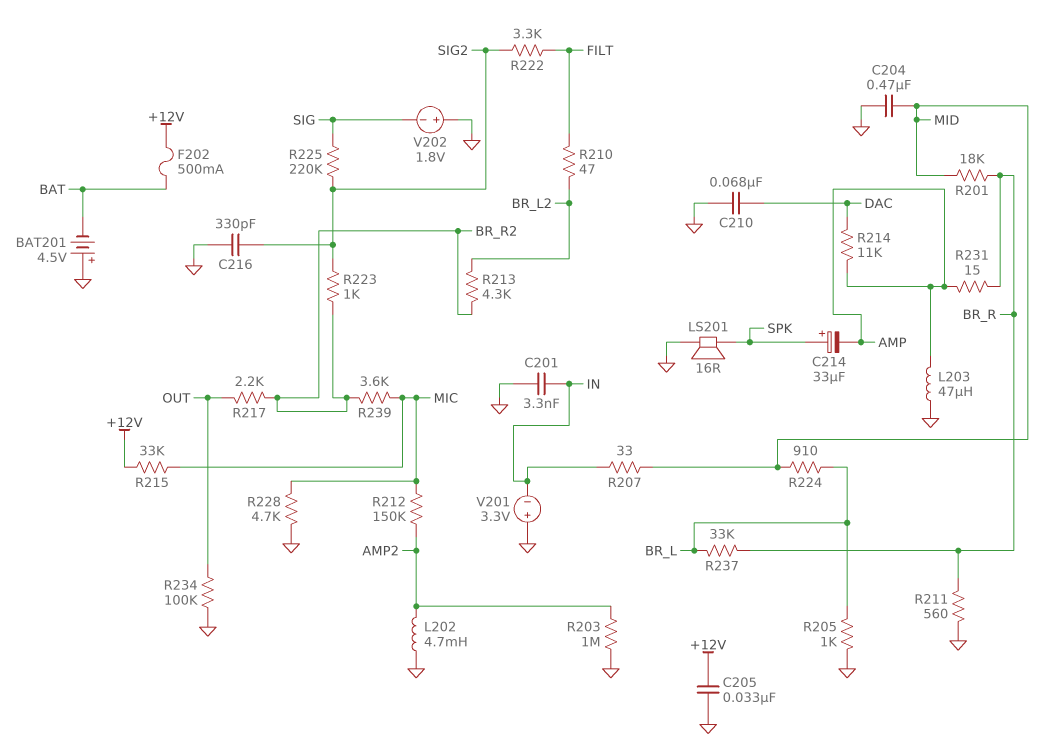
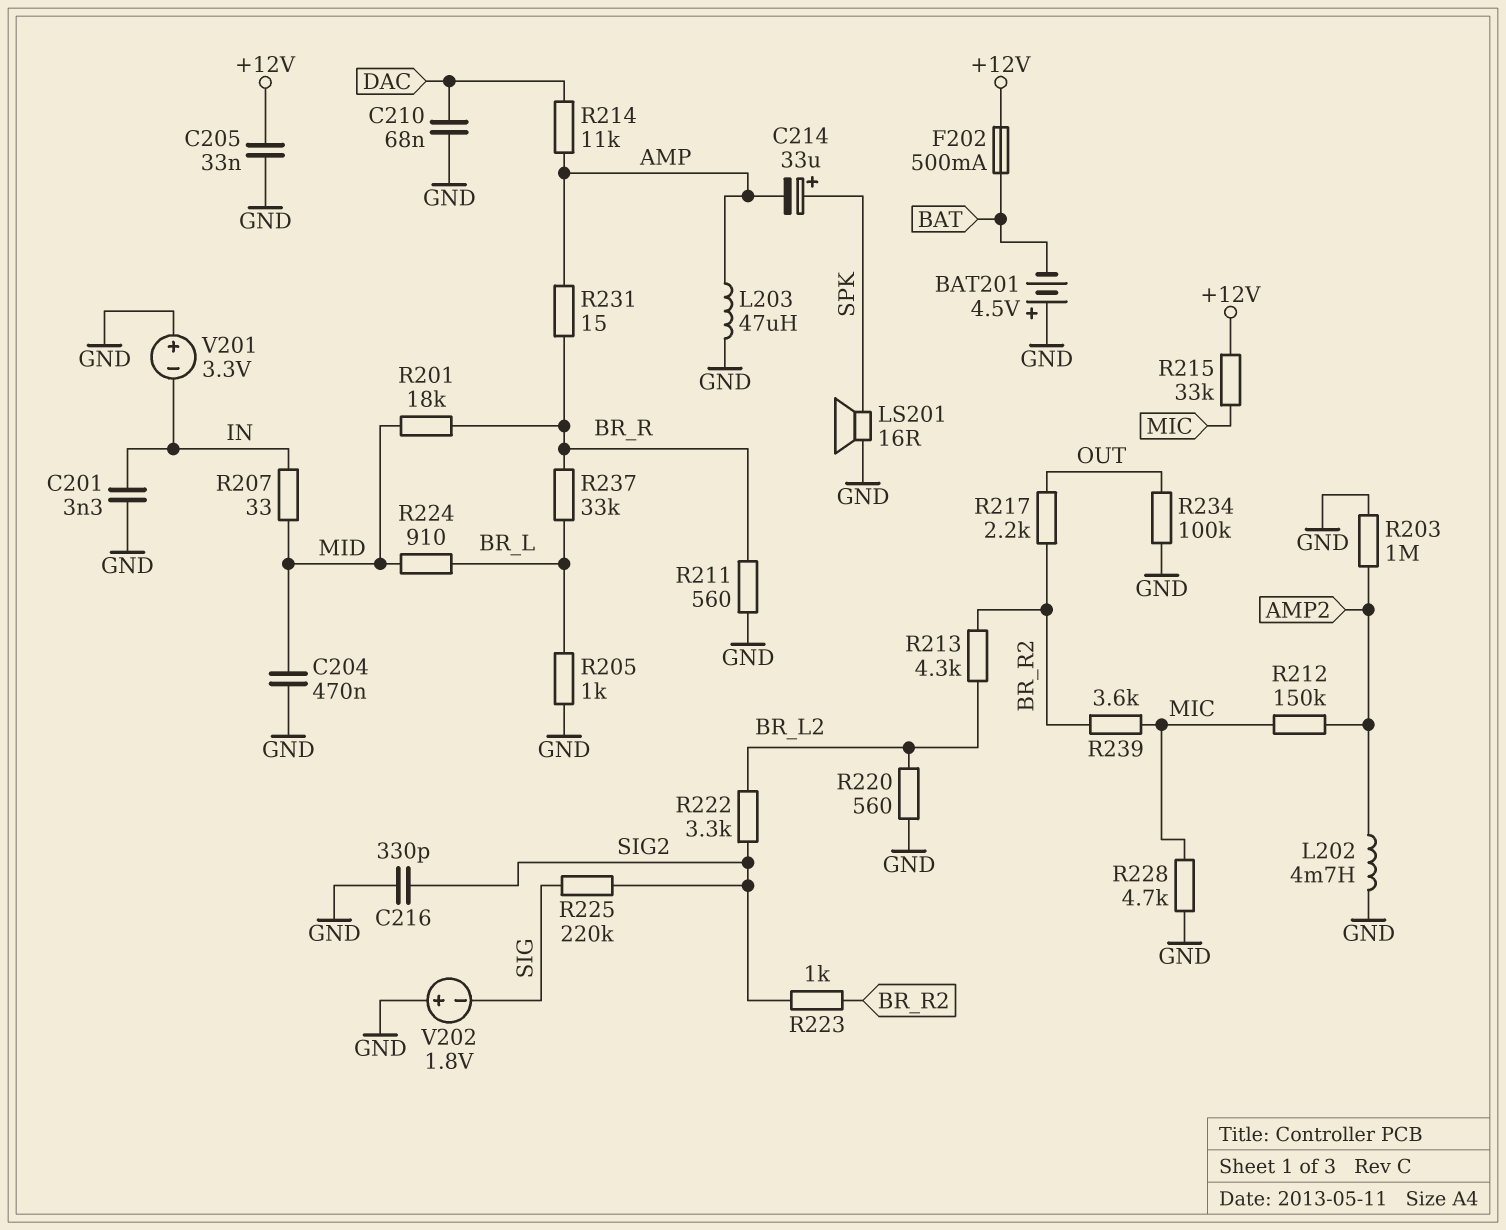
R210: 47 (BR_L2, FILT) -> none
R220: none -> 560 (BR_L2, GND)
R222: 3.3k (FILT, SIG2) -> 3.3k (BR_L2, SIG2)

